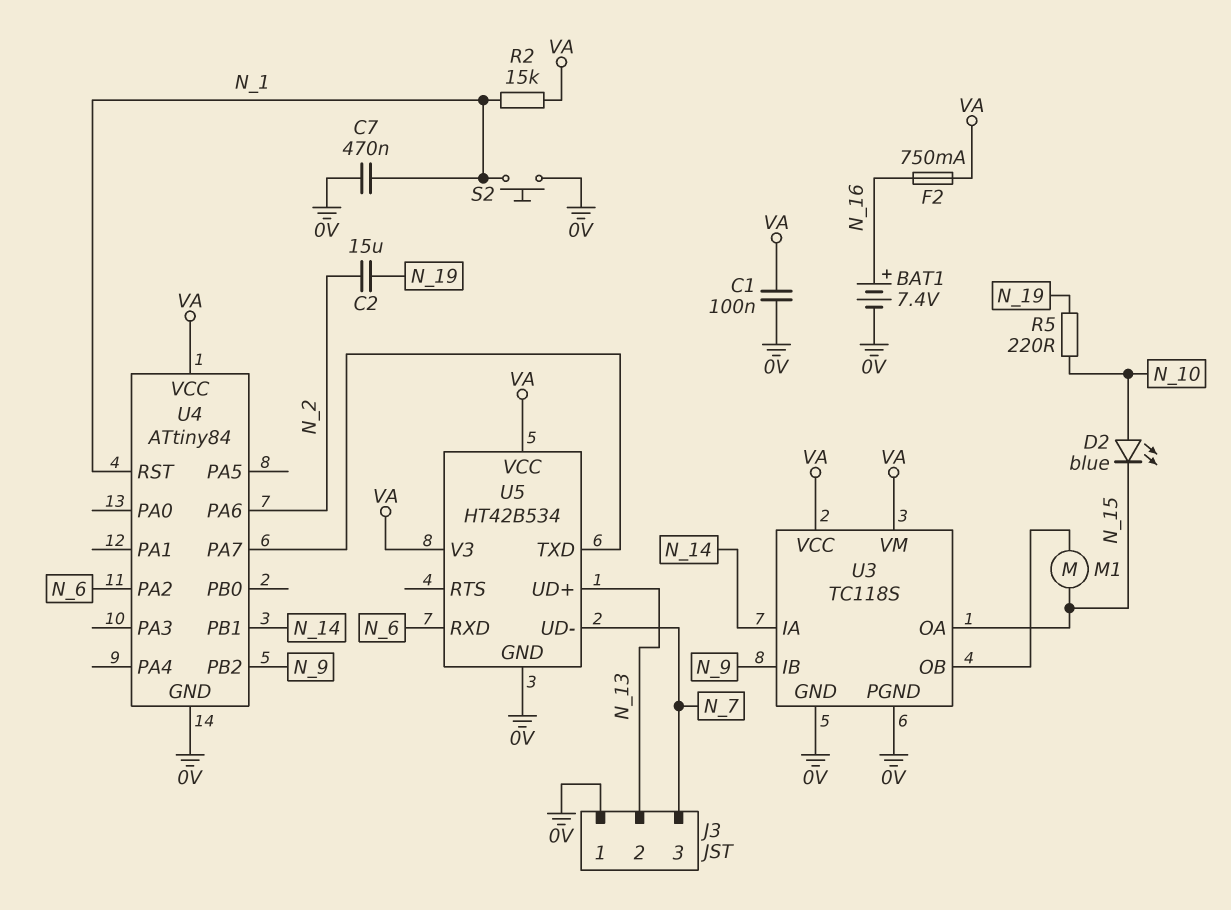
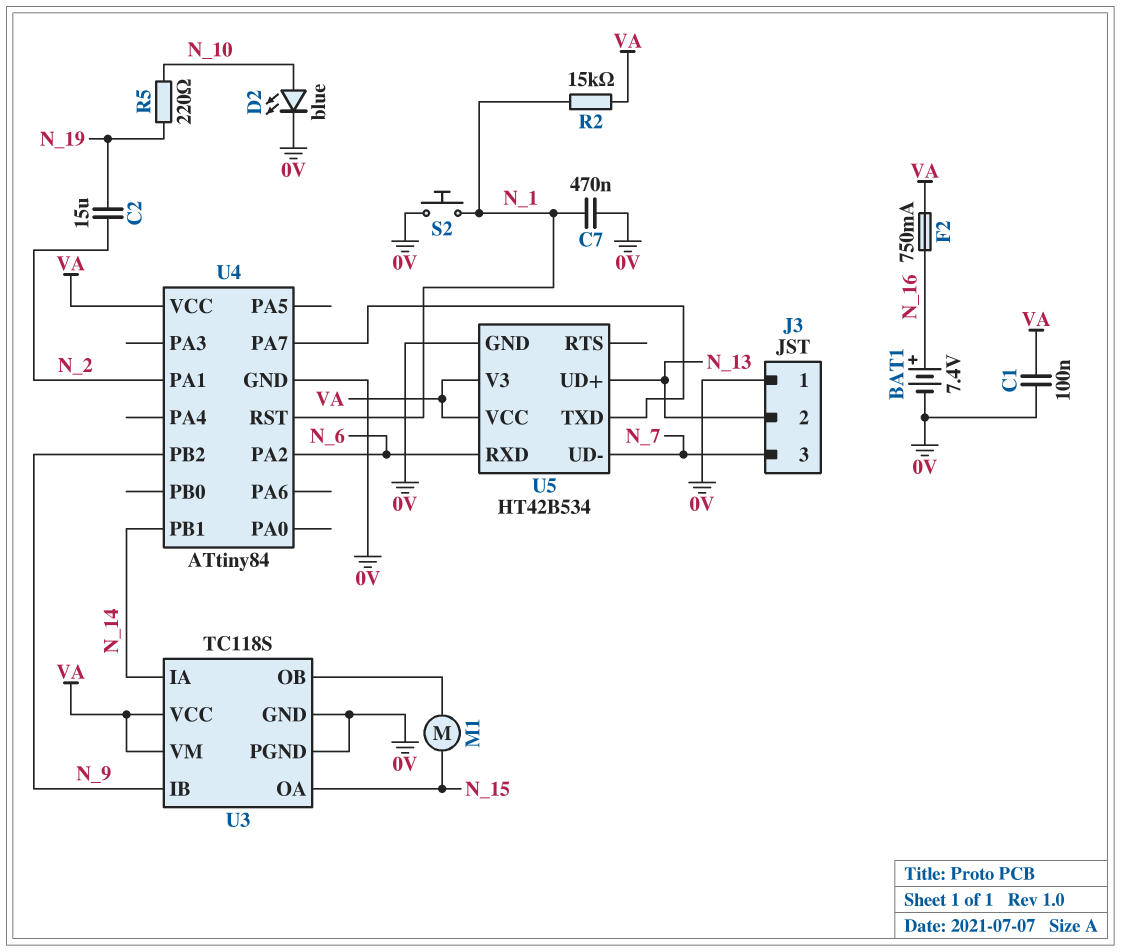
D2: LED blue (A N_10, K N_15) -> LED blue (A N_10, K 0V)
U4 pin PA1: none -> N_2
U4 pin PA6: N_2 -> none

